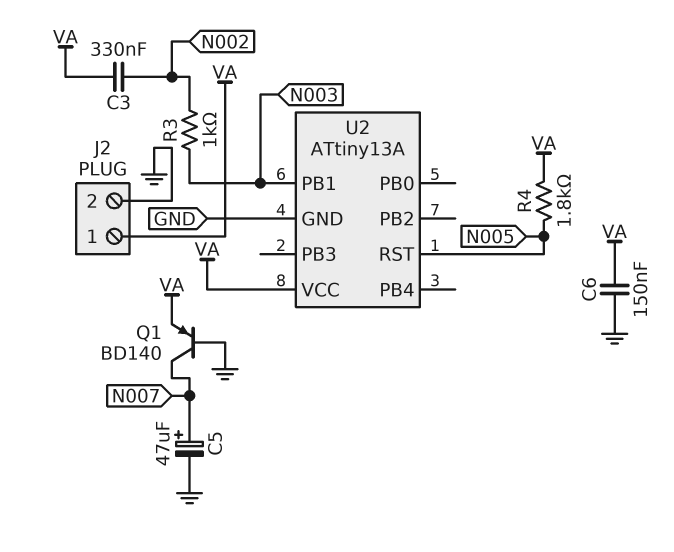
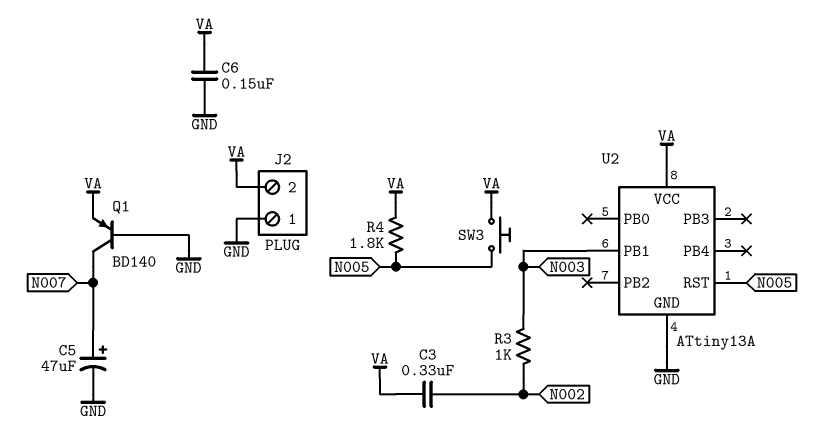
J2 pin 1: VA -> GND
J2 pin 2: GND -> VA
SW3: none -> button (N005, VA)

